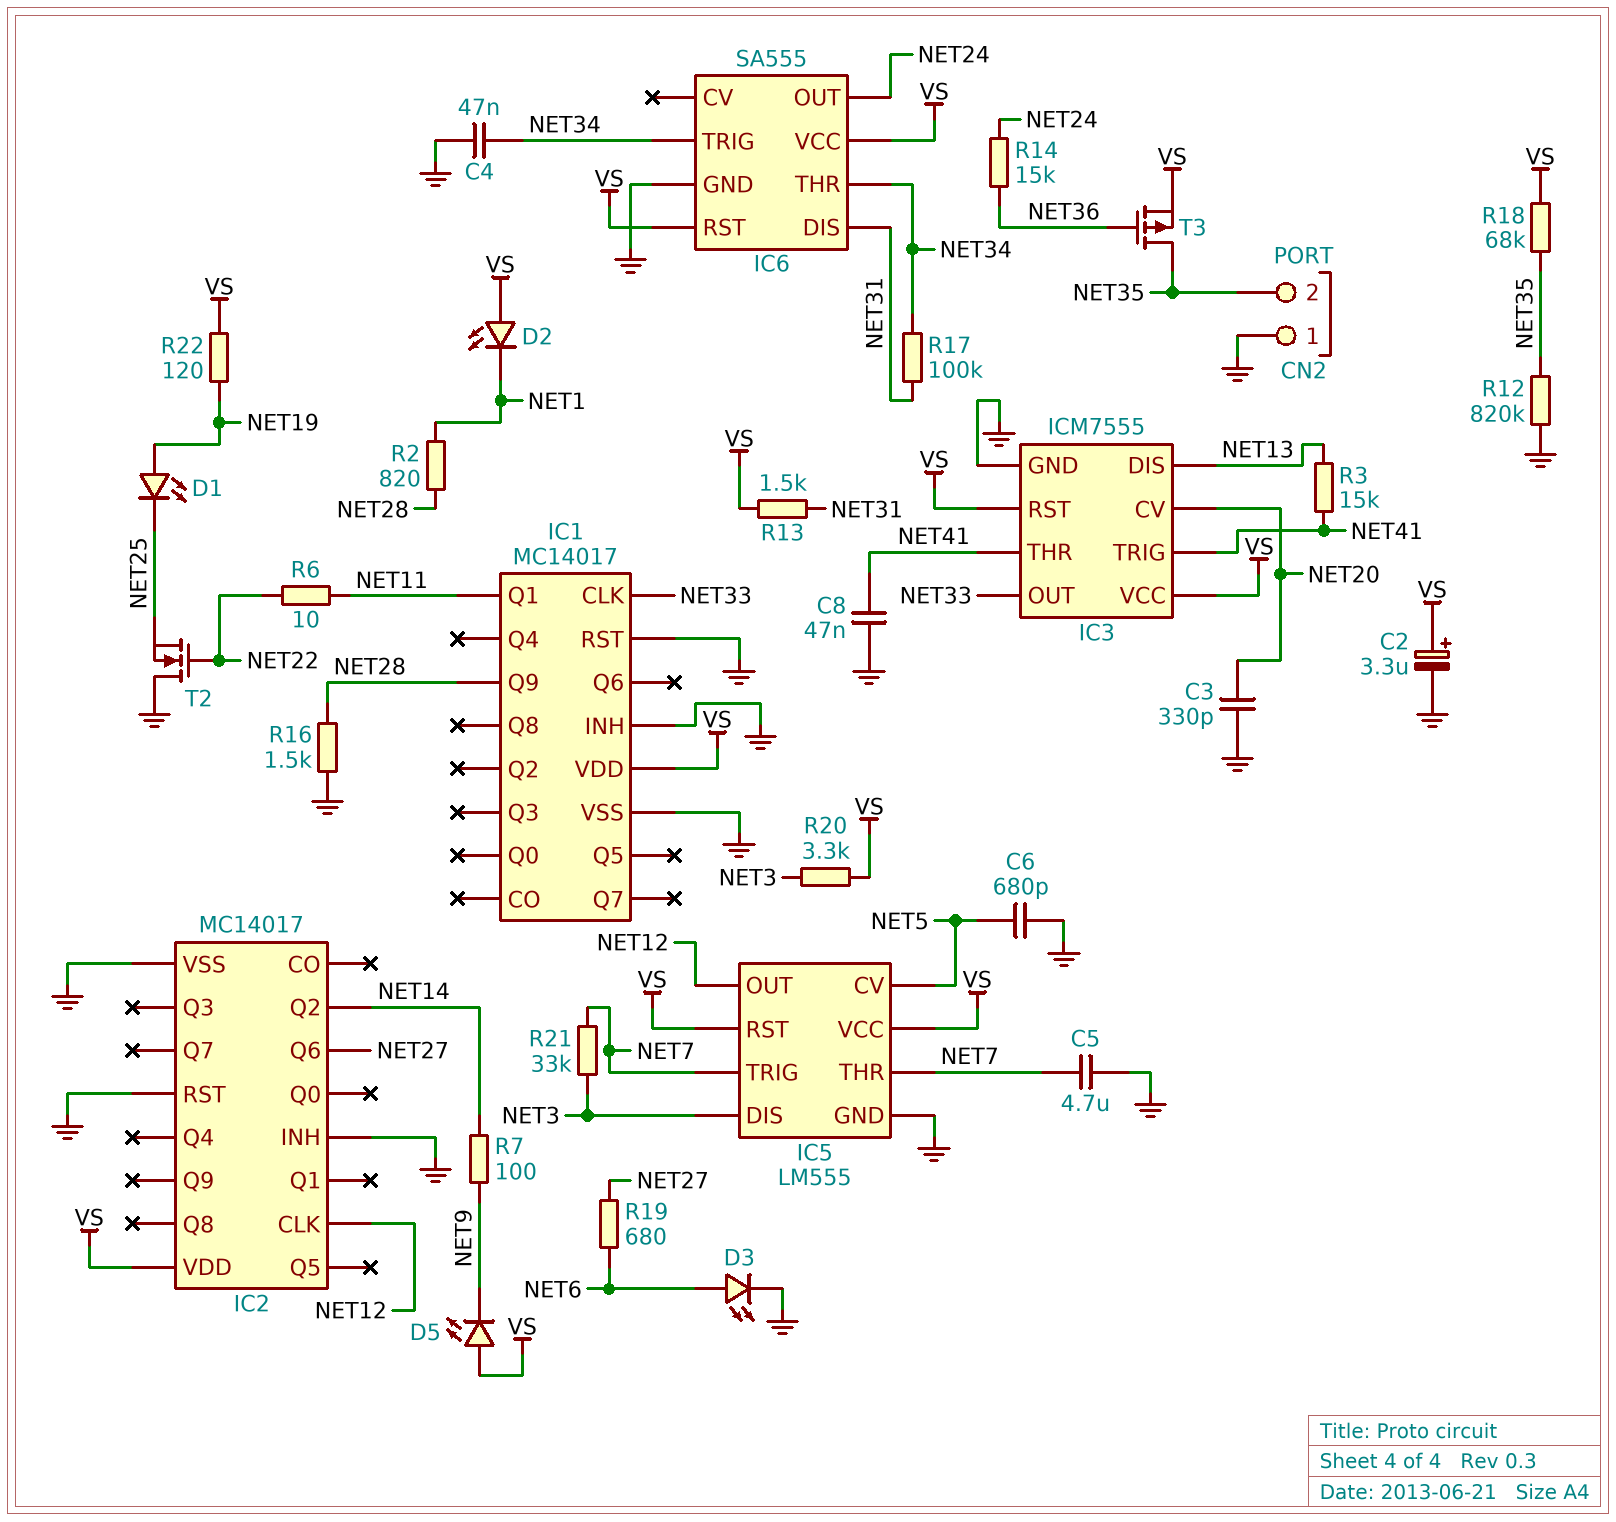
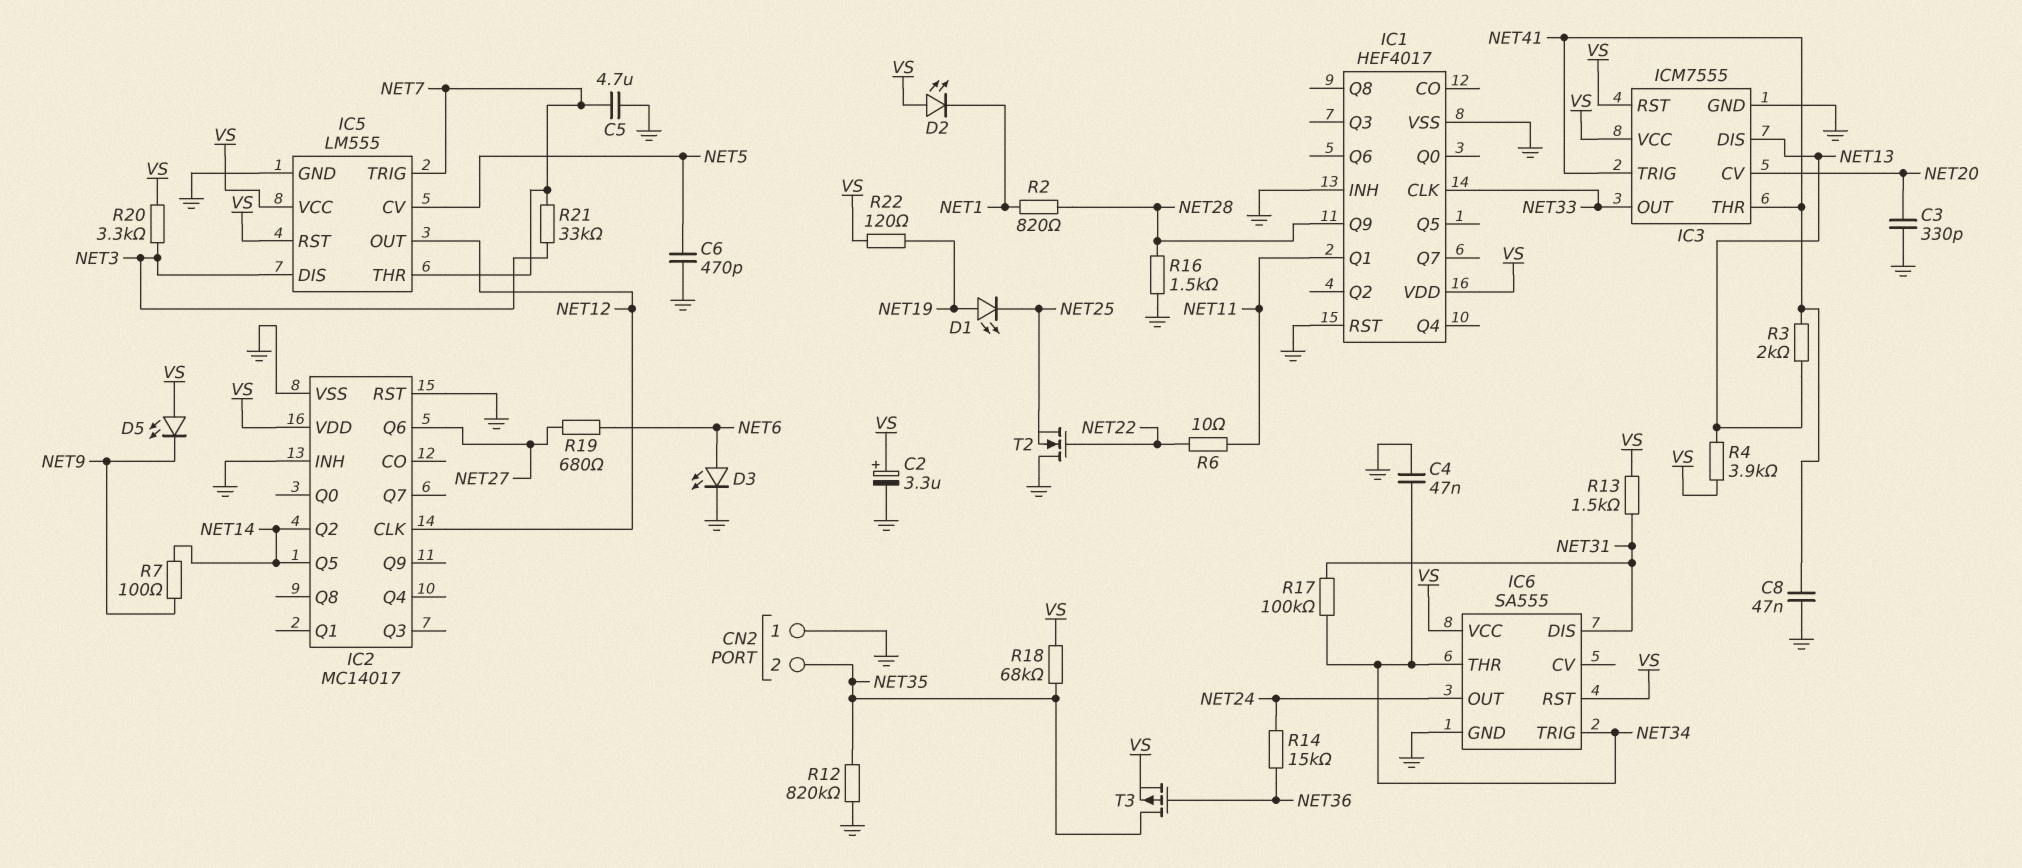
C6: 680pF (GND, NET5) -> 470pF (GND, NET5)
IC1: MC14017 -> HEF4017
IC2 pin Q5: none -> NET14
R3: 15k (NET13, NET41) -> 2k (NET13, NET41)
R4: none -> 3.9k (NET13, VS)

